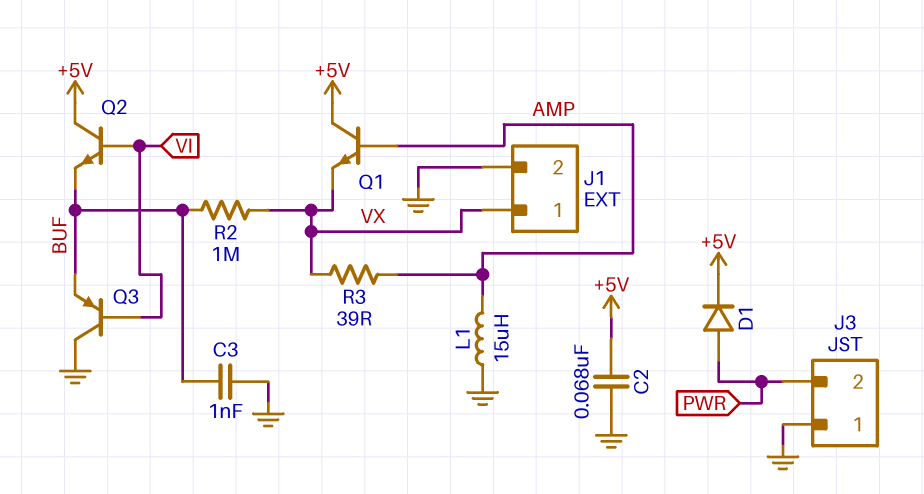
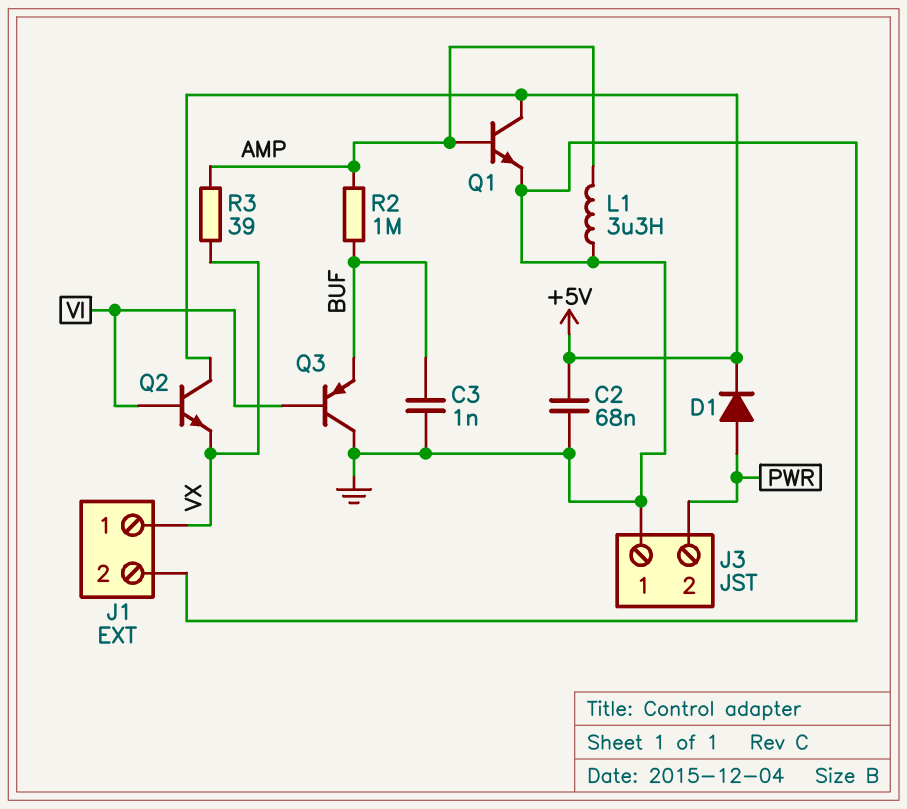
L1: 15uH (AMP, GND) -> 3.3uH (AMP, GND)
Q1: NPN (B AMP, C +5V, E VX) -> NPN (B AMP, C +5V, E GND)
Q2: NPN (B VI, C +5V, E BUF) -> NPN (B VI, C +5V, E VX)
R2: 1M (BUF, VX) -> 1M (AMP, BUF)

